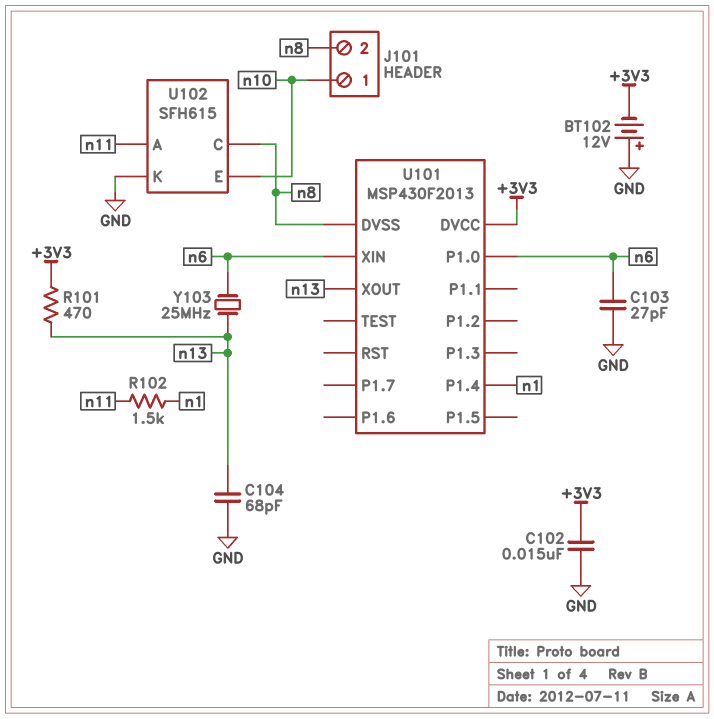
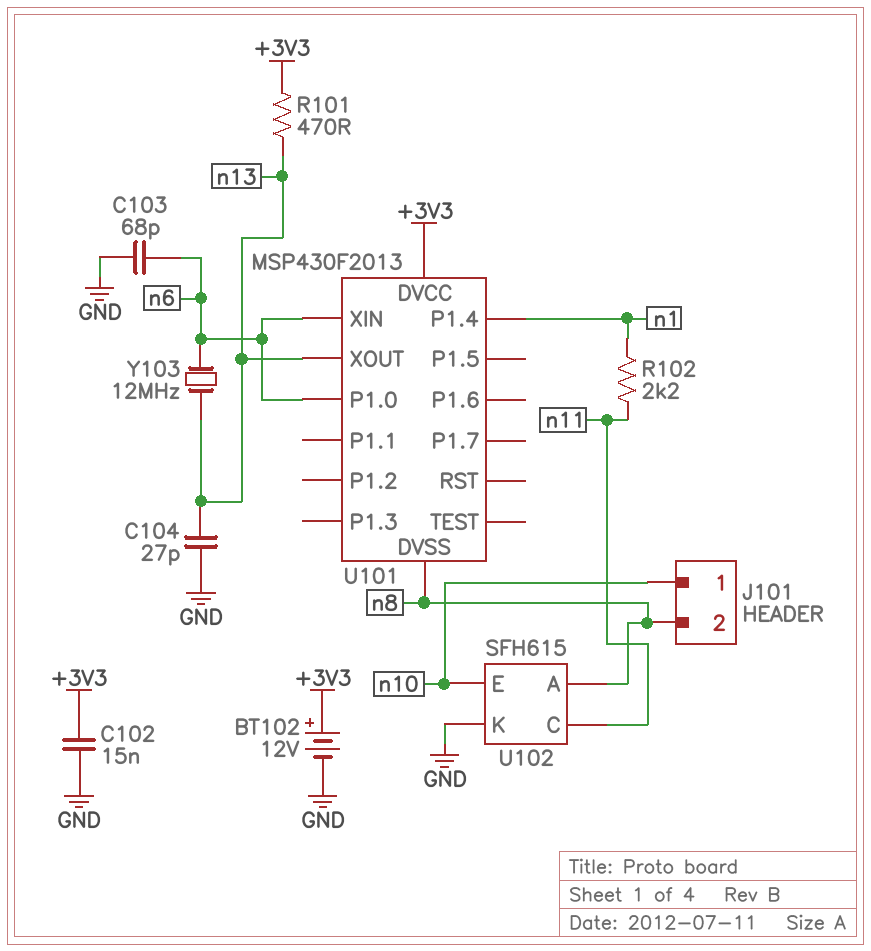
BT102: 12V (plus GND, minus +3V3) -> 12V (plus +3V3, minus GND)
C103: 27pF (GND, n6) -> 68pF (GND, n6)
C104: 68pF (GND, n13) -> 27pF (GND, n13)
R102: 1.5k (n1, n11) -> 2.2k (n1, n11)
U102 pin A: n11 -> n8
U102 pin C: n8 -> n11
Y103: 25MHz (n6, n13) -> 12MHz (n6, n13)

